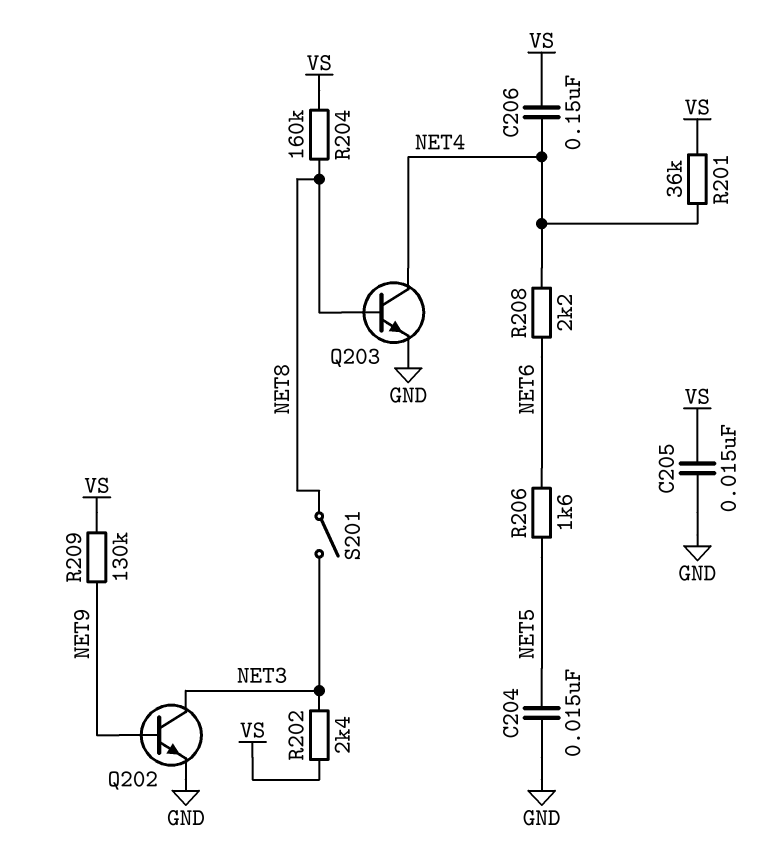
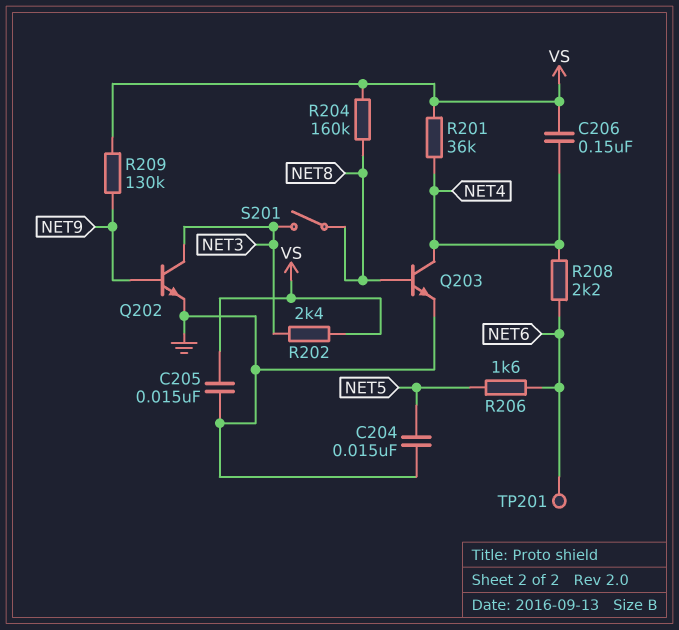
TP201: none -> test point (NET6)

